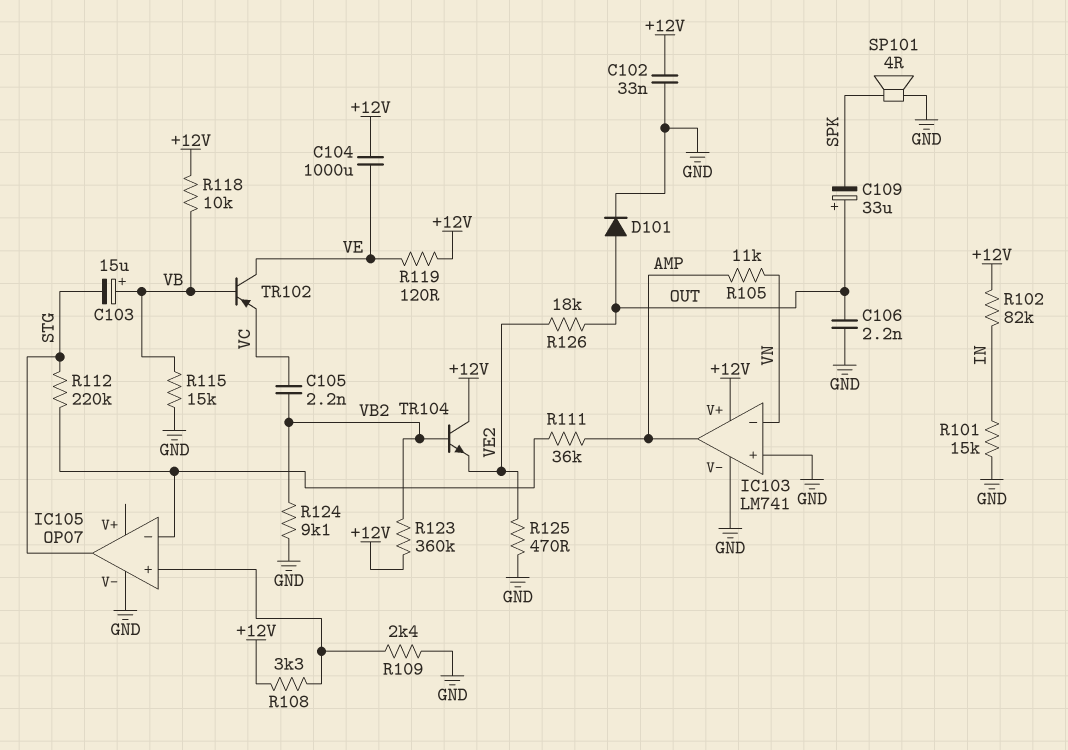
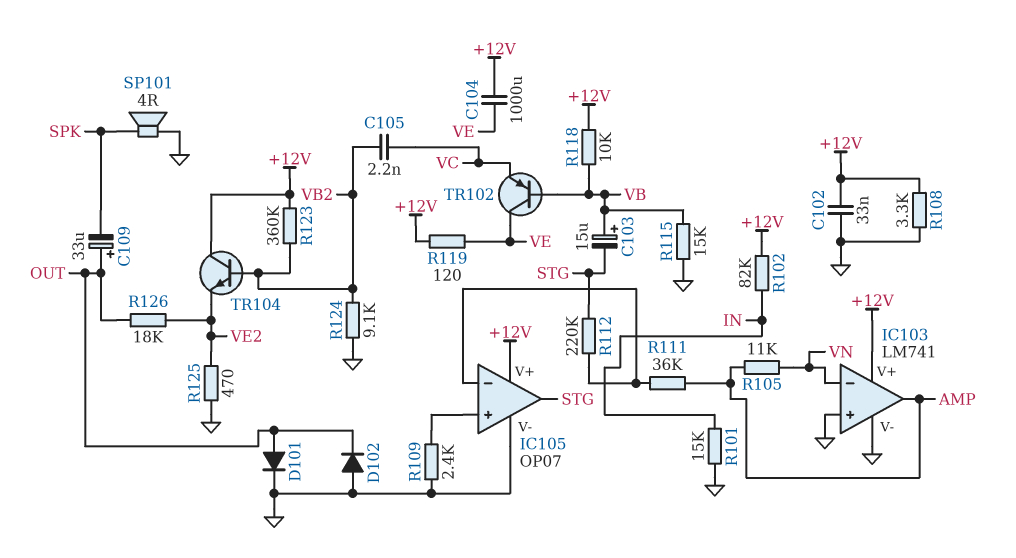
C106: 2.2nF (GND, OUT) -> none
D102: none -> diode (A GND, K OUT)
IC105 pin V+: none -> +12V
R108: 3.3k (+12V, IC105/in+) -> 3.3k (+12V, GND)

